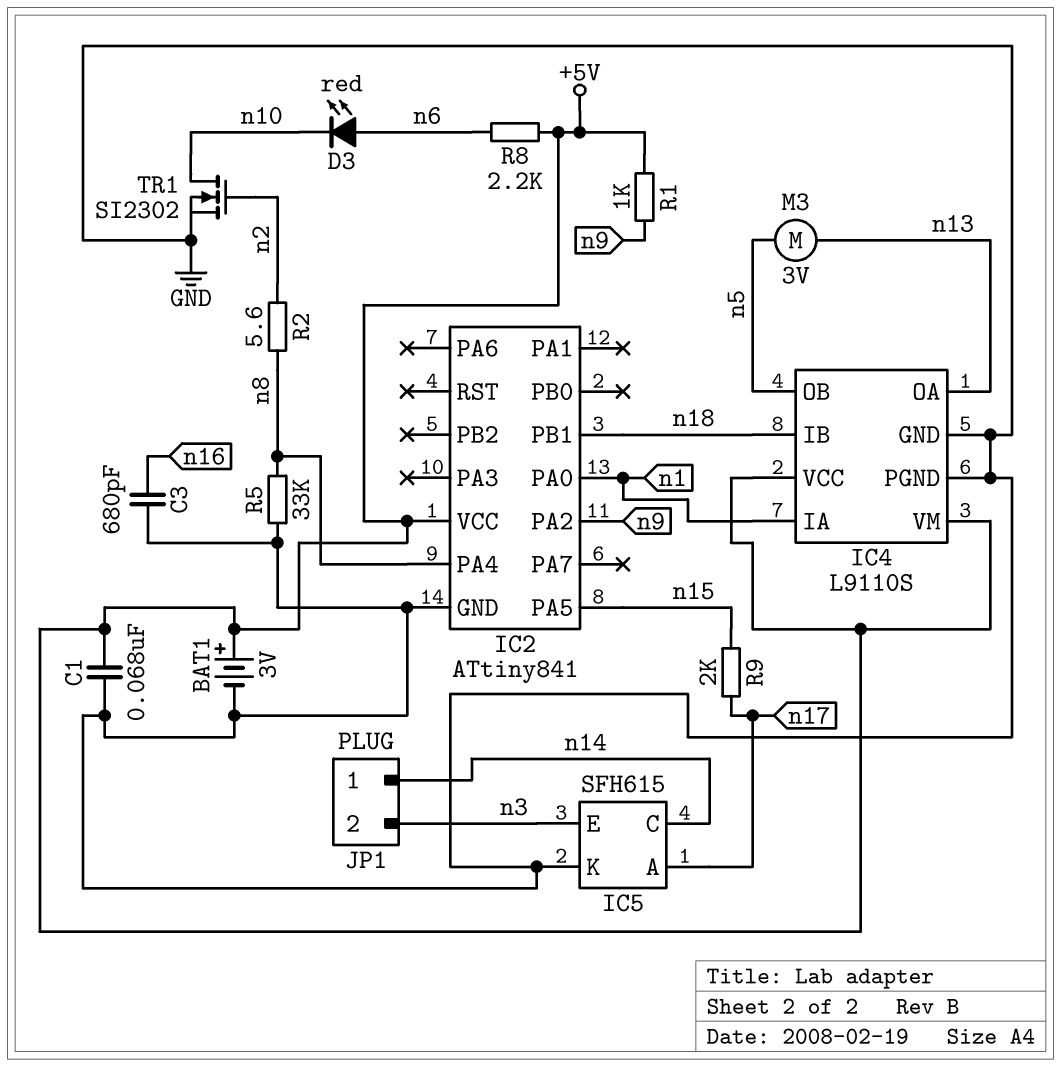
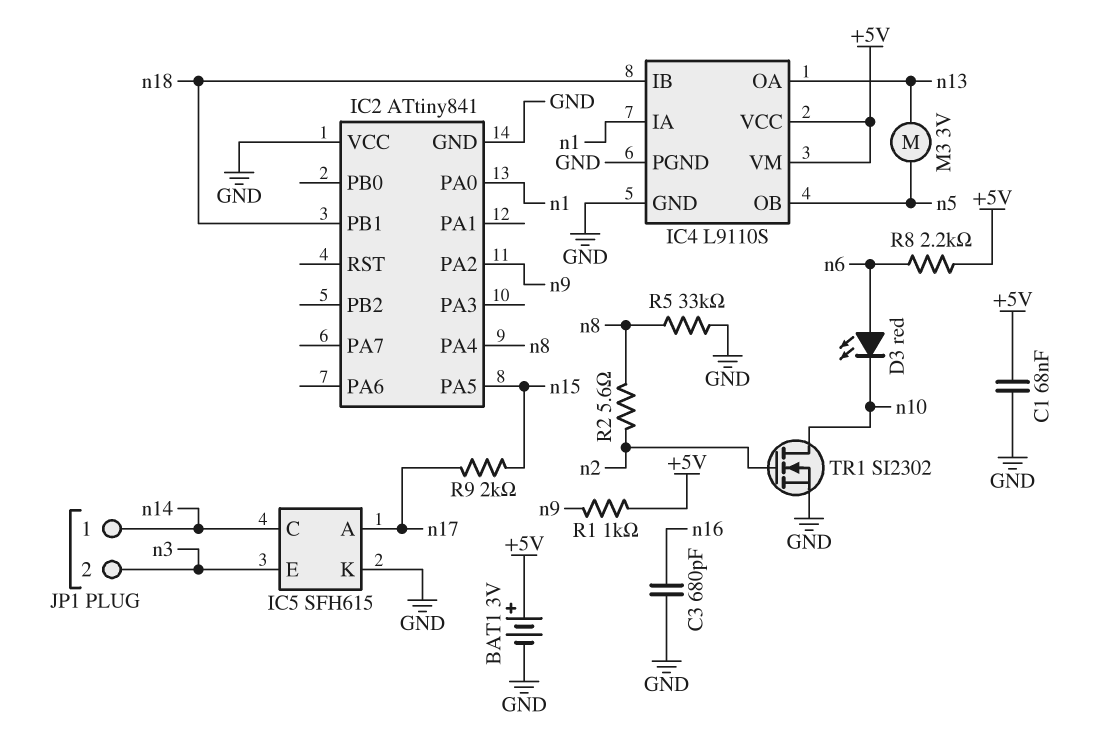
IC2 pin VCC: +5V -> GND

